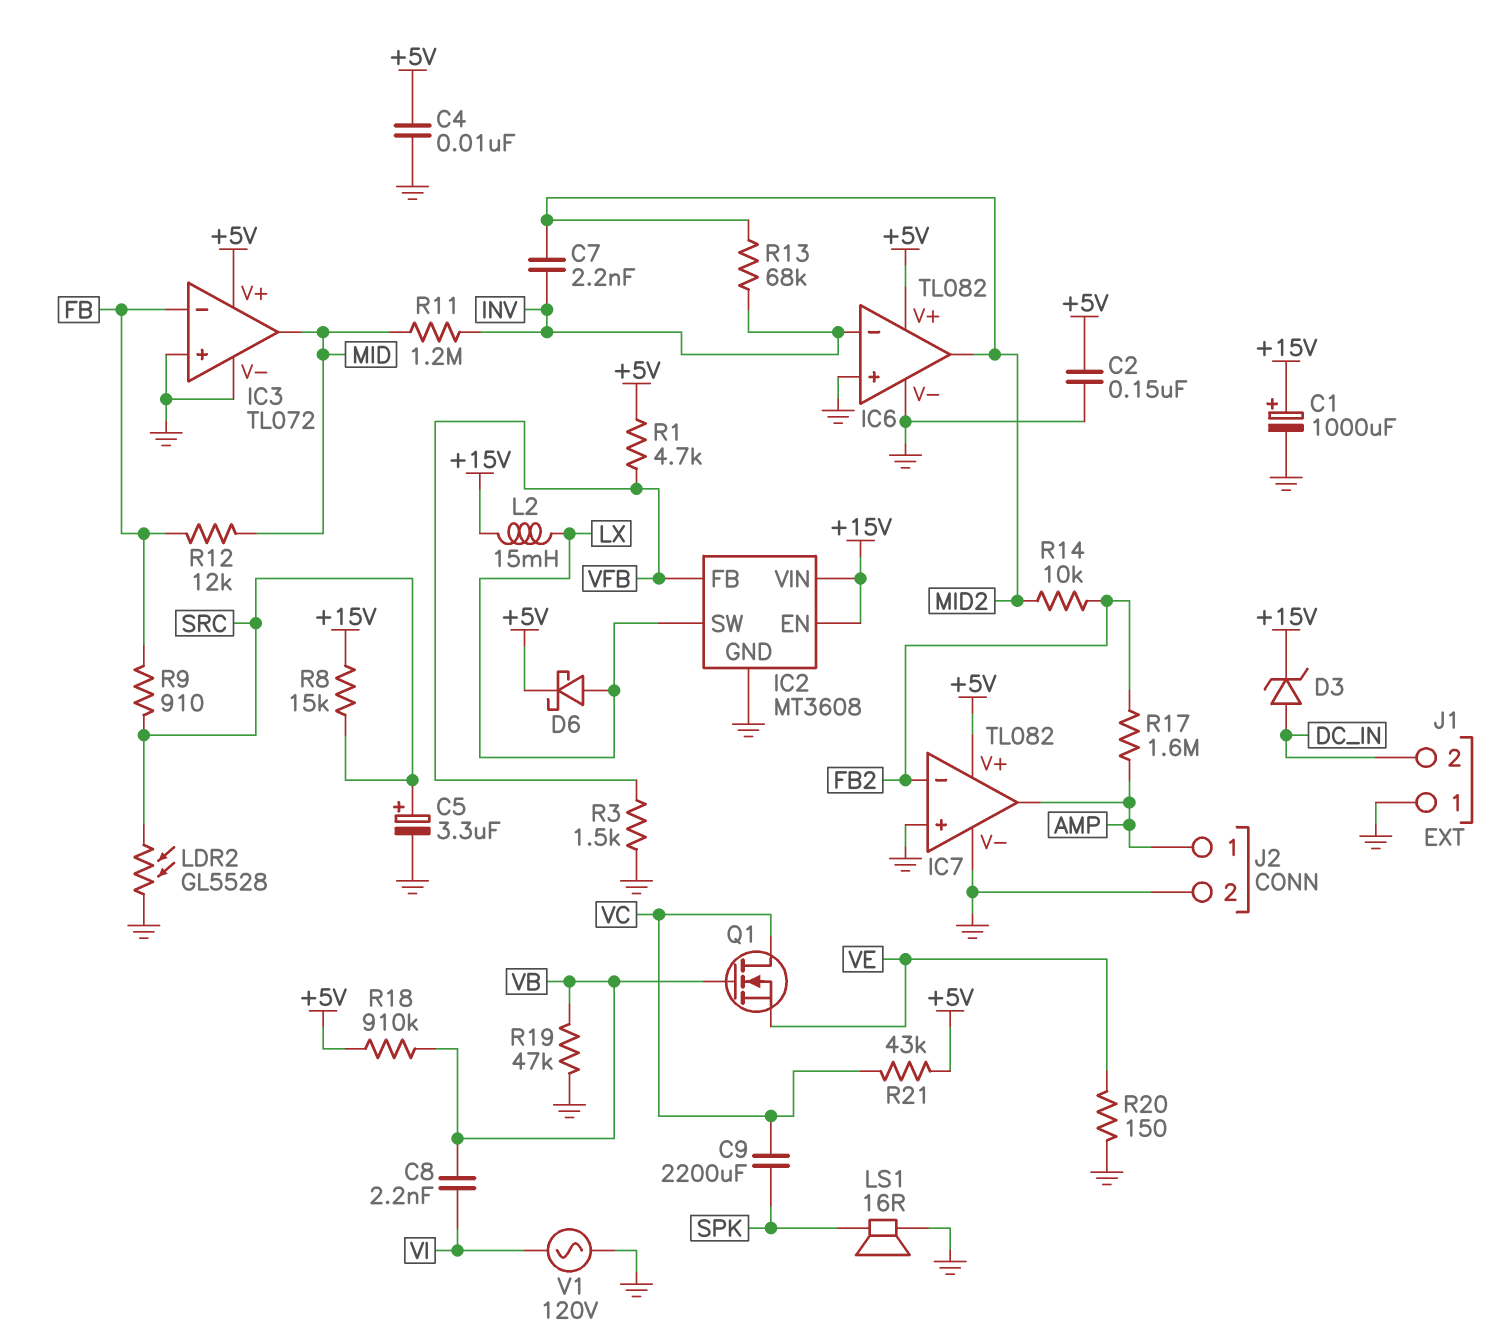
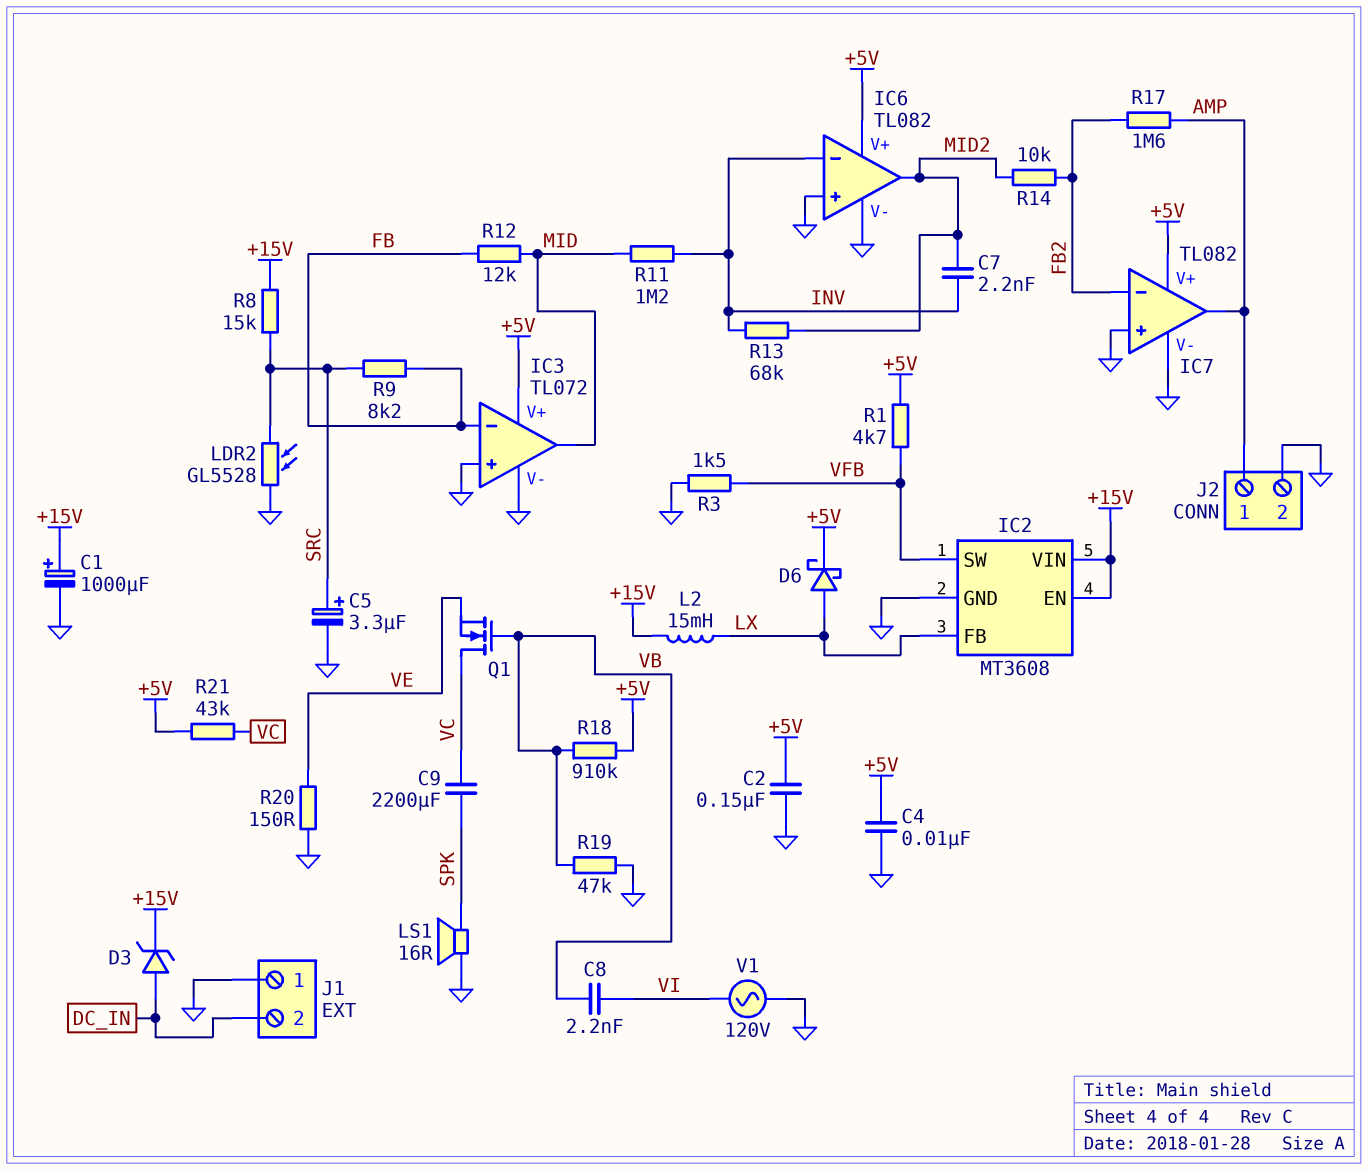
IC2 pin FB: VFB -> LX
IC2 pin SW: LX -> VFB
R9: 910 (FB, SRC) -> 8.2k (FB, SRC)

